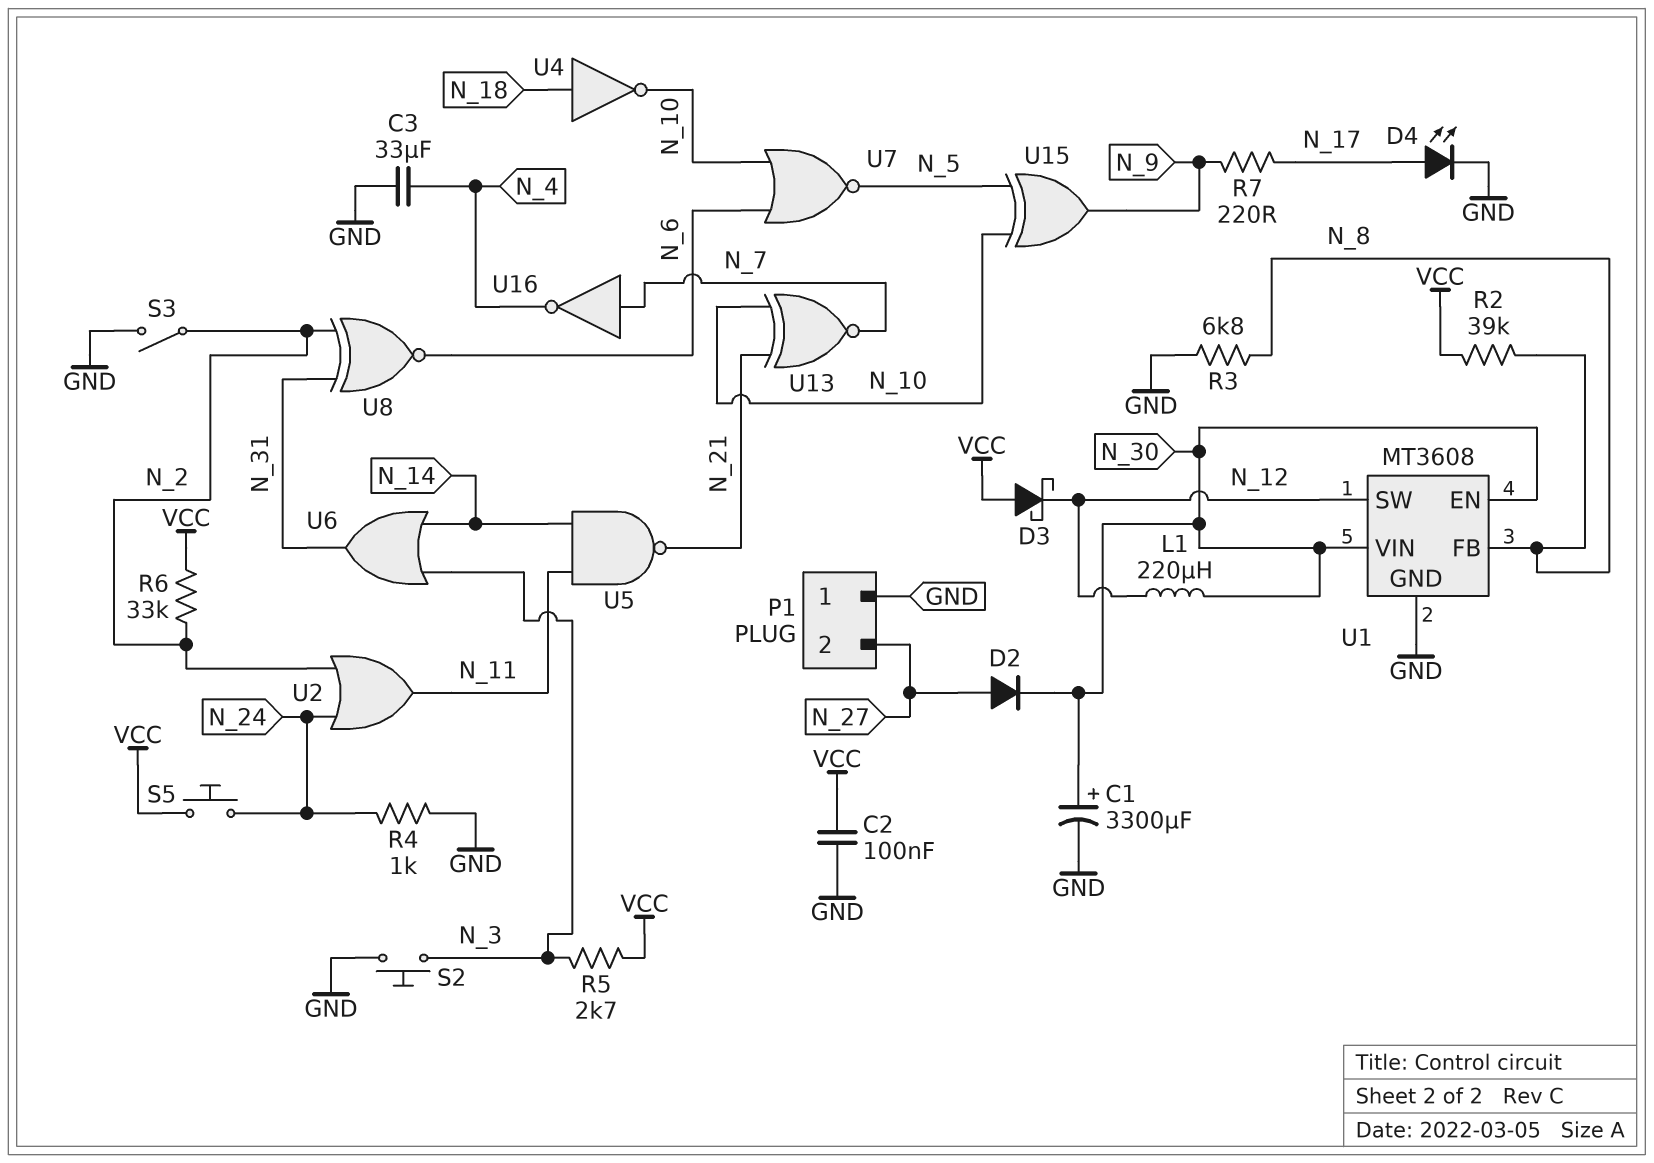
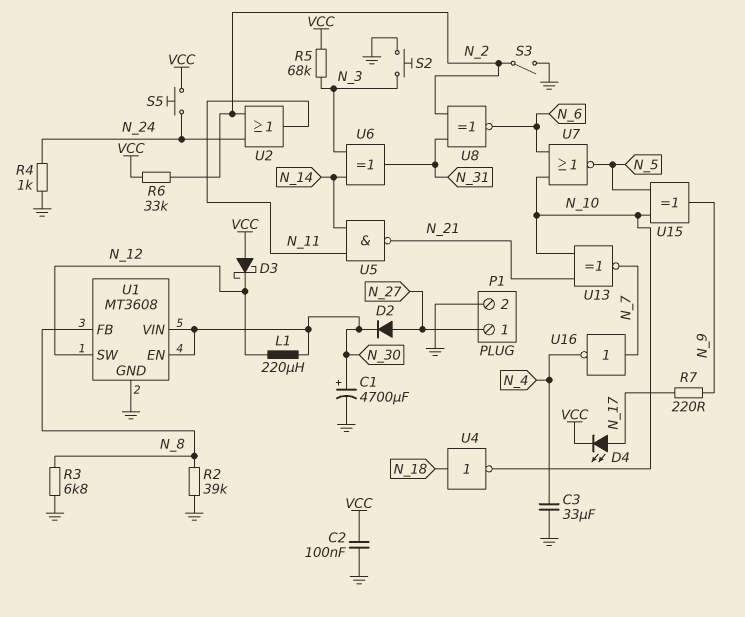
C1: 3300uF (plus N_30, minus GND) -> 4700uF (plus N_30, minus GND)
D4: LED (A N_17, K GND) -> LED (A N_17, K VCC)
P1 pin 1: GND -> N_27
P1 pin 2: N_27 -> GND
R2: 39k (N_8, VCC) -> 39k (GND, N_8)
R5: 2.7k (N_3, VCC) -> 68k (N_3, VCC)
U6: OR (in N_3, in N_14, out N_31) -> XOR (in N_3, in N_14, out N_31)

